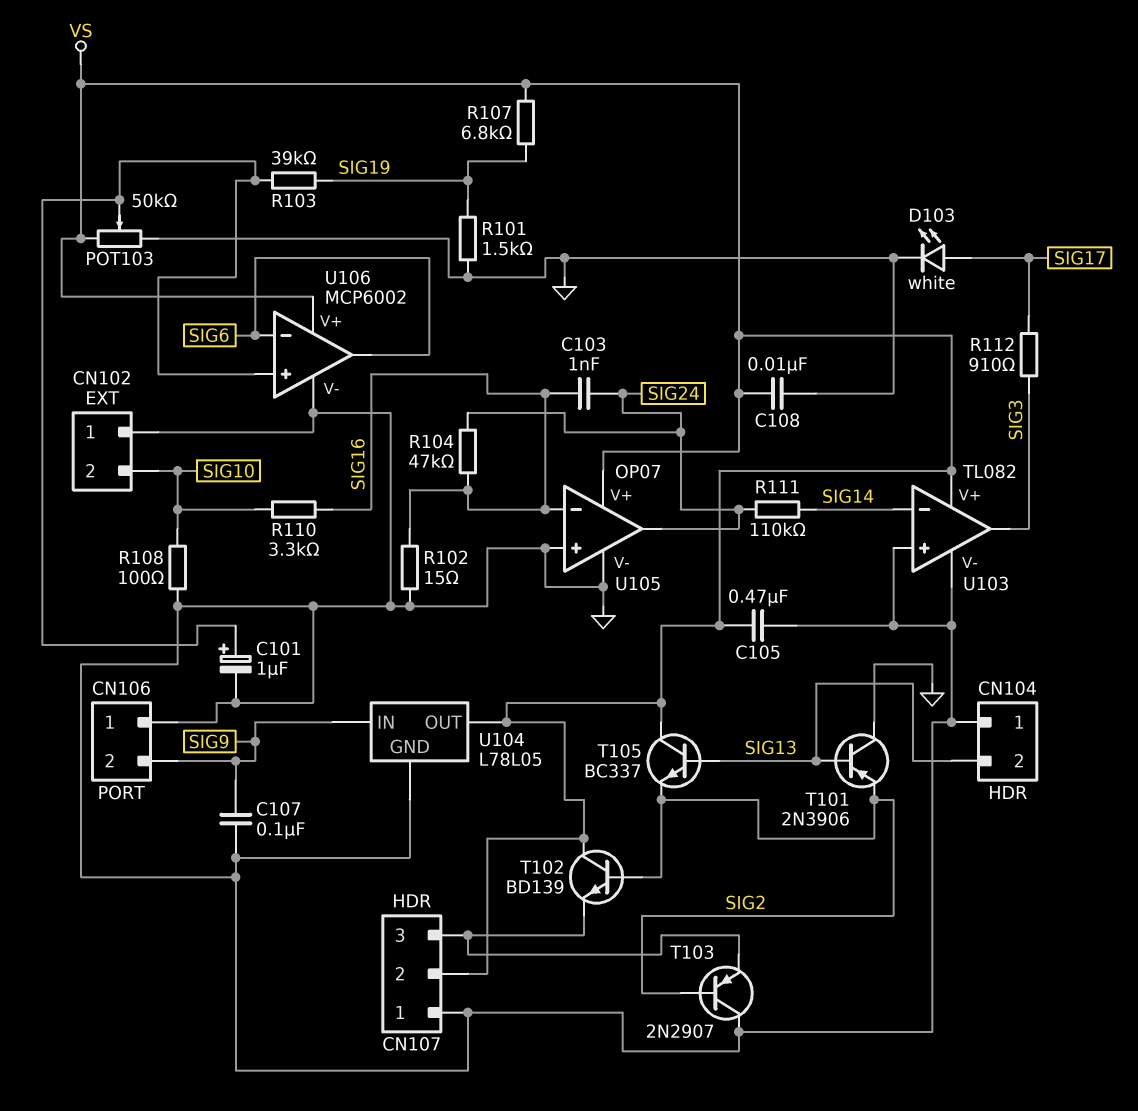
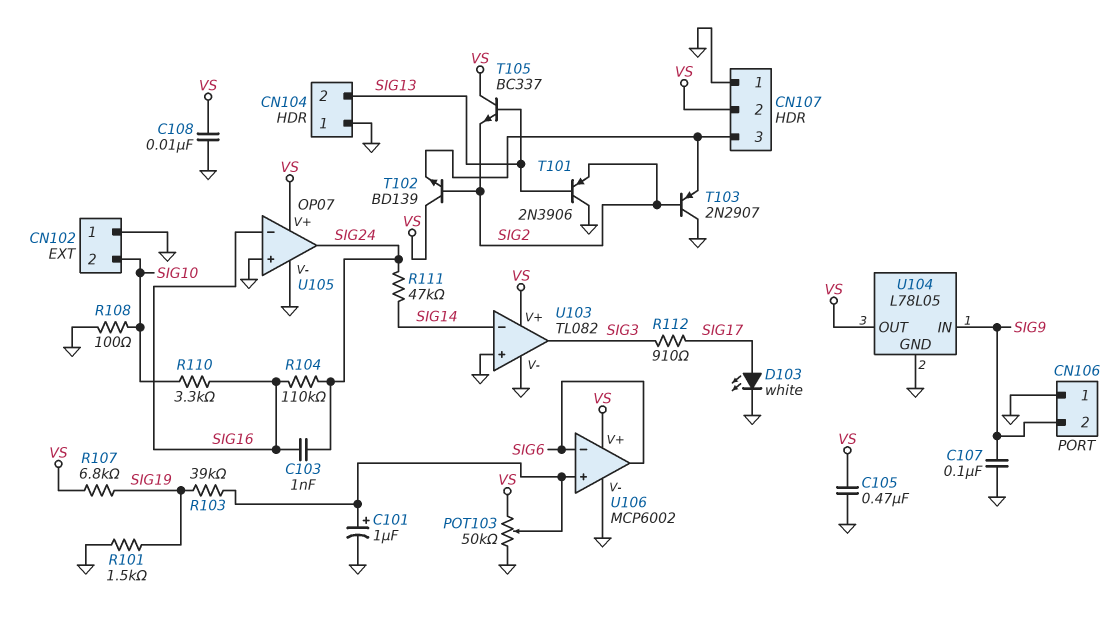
R102: 15 (GND, SIG16) -> none
R104: 47k (SIG16, SIG24) -> 110k (SIG16, SIG24)
R111: 110k (SIG14, SIG24) -> 47k (SIG14, SIG24)

